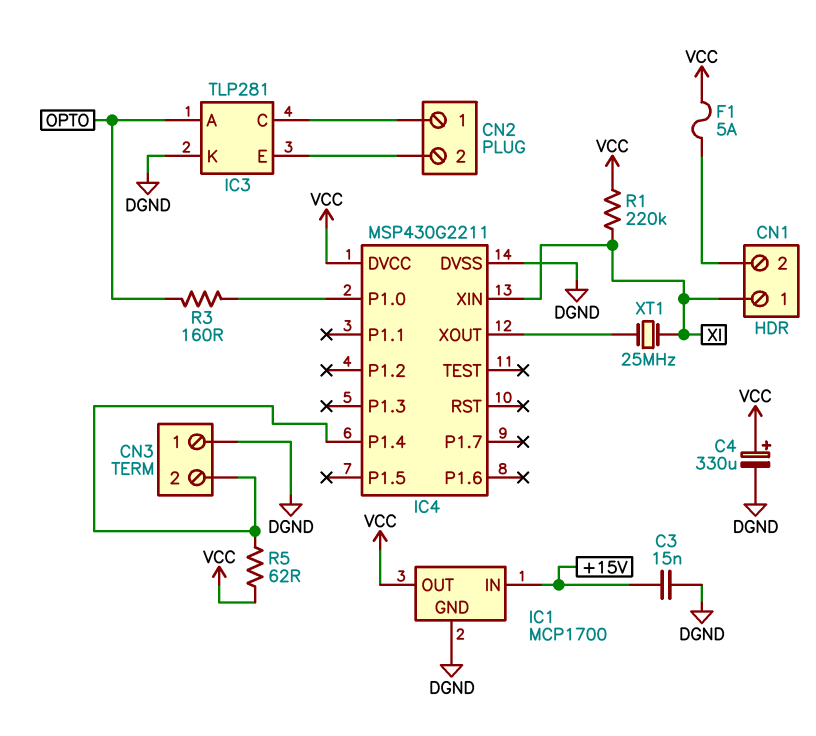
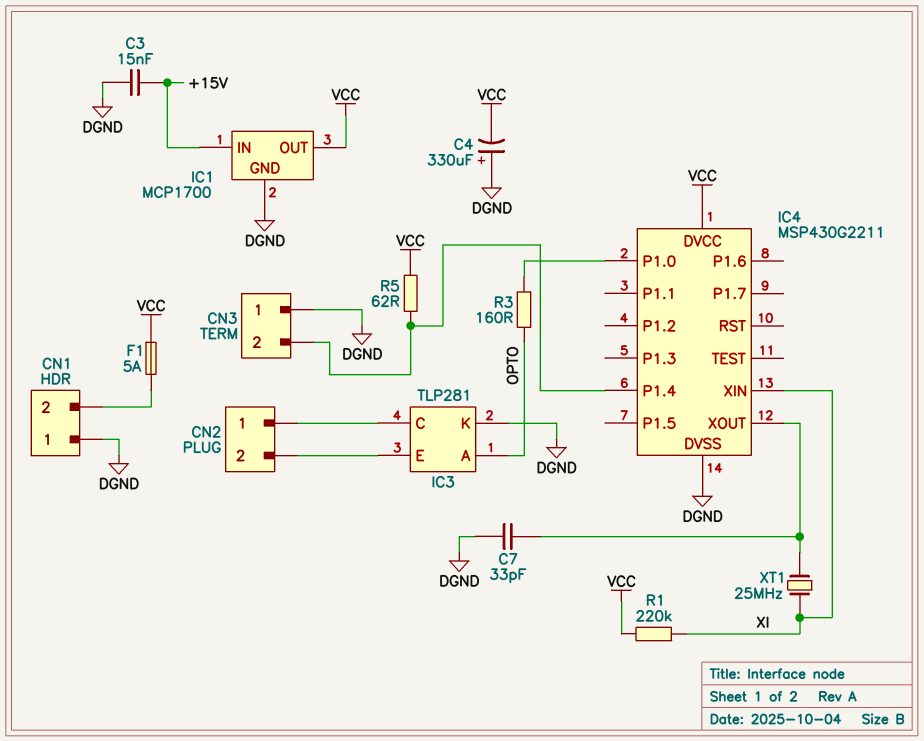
C4: 330uF (plus VCC, minus DGND) -> 330uF (plus DGND, minus VCC)
C7: none -> 33pF (DGND, IC4/XOUT)
CN1 pin 1: XI -> DGND

